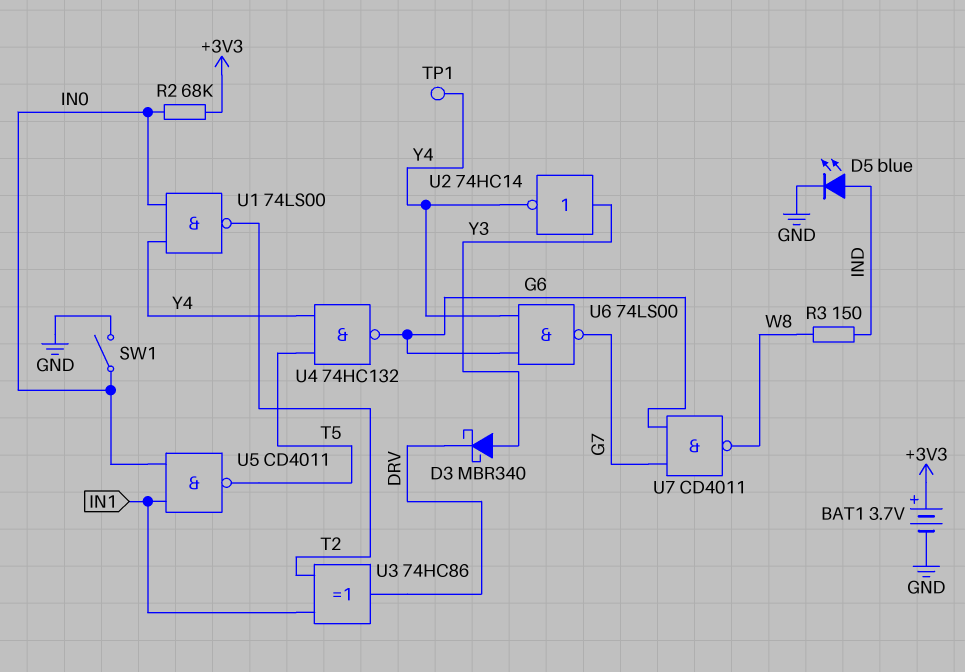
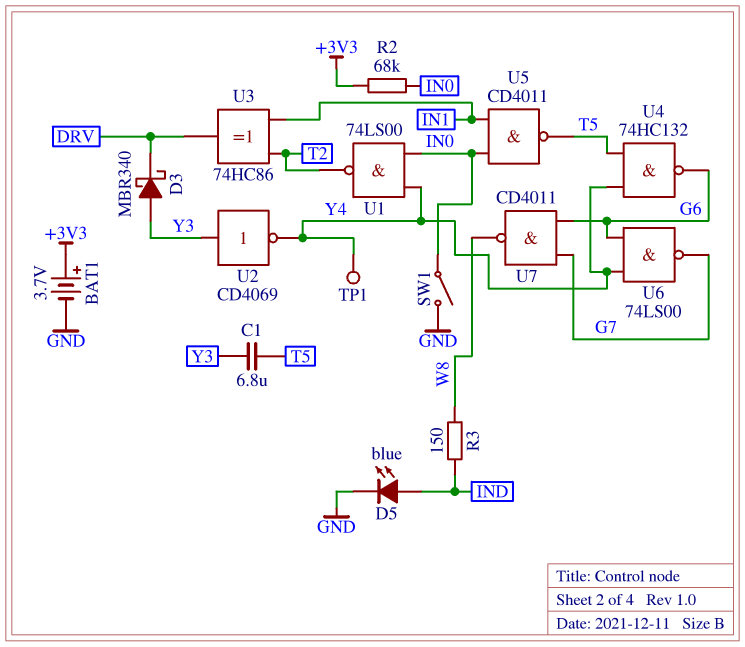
C1: none -> 6.8uF (T5, Y3)
U2: NOT 74HC14 (in Y3, out Y4) -> NOT CD4069 (in Y3, out Y4)

